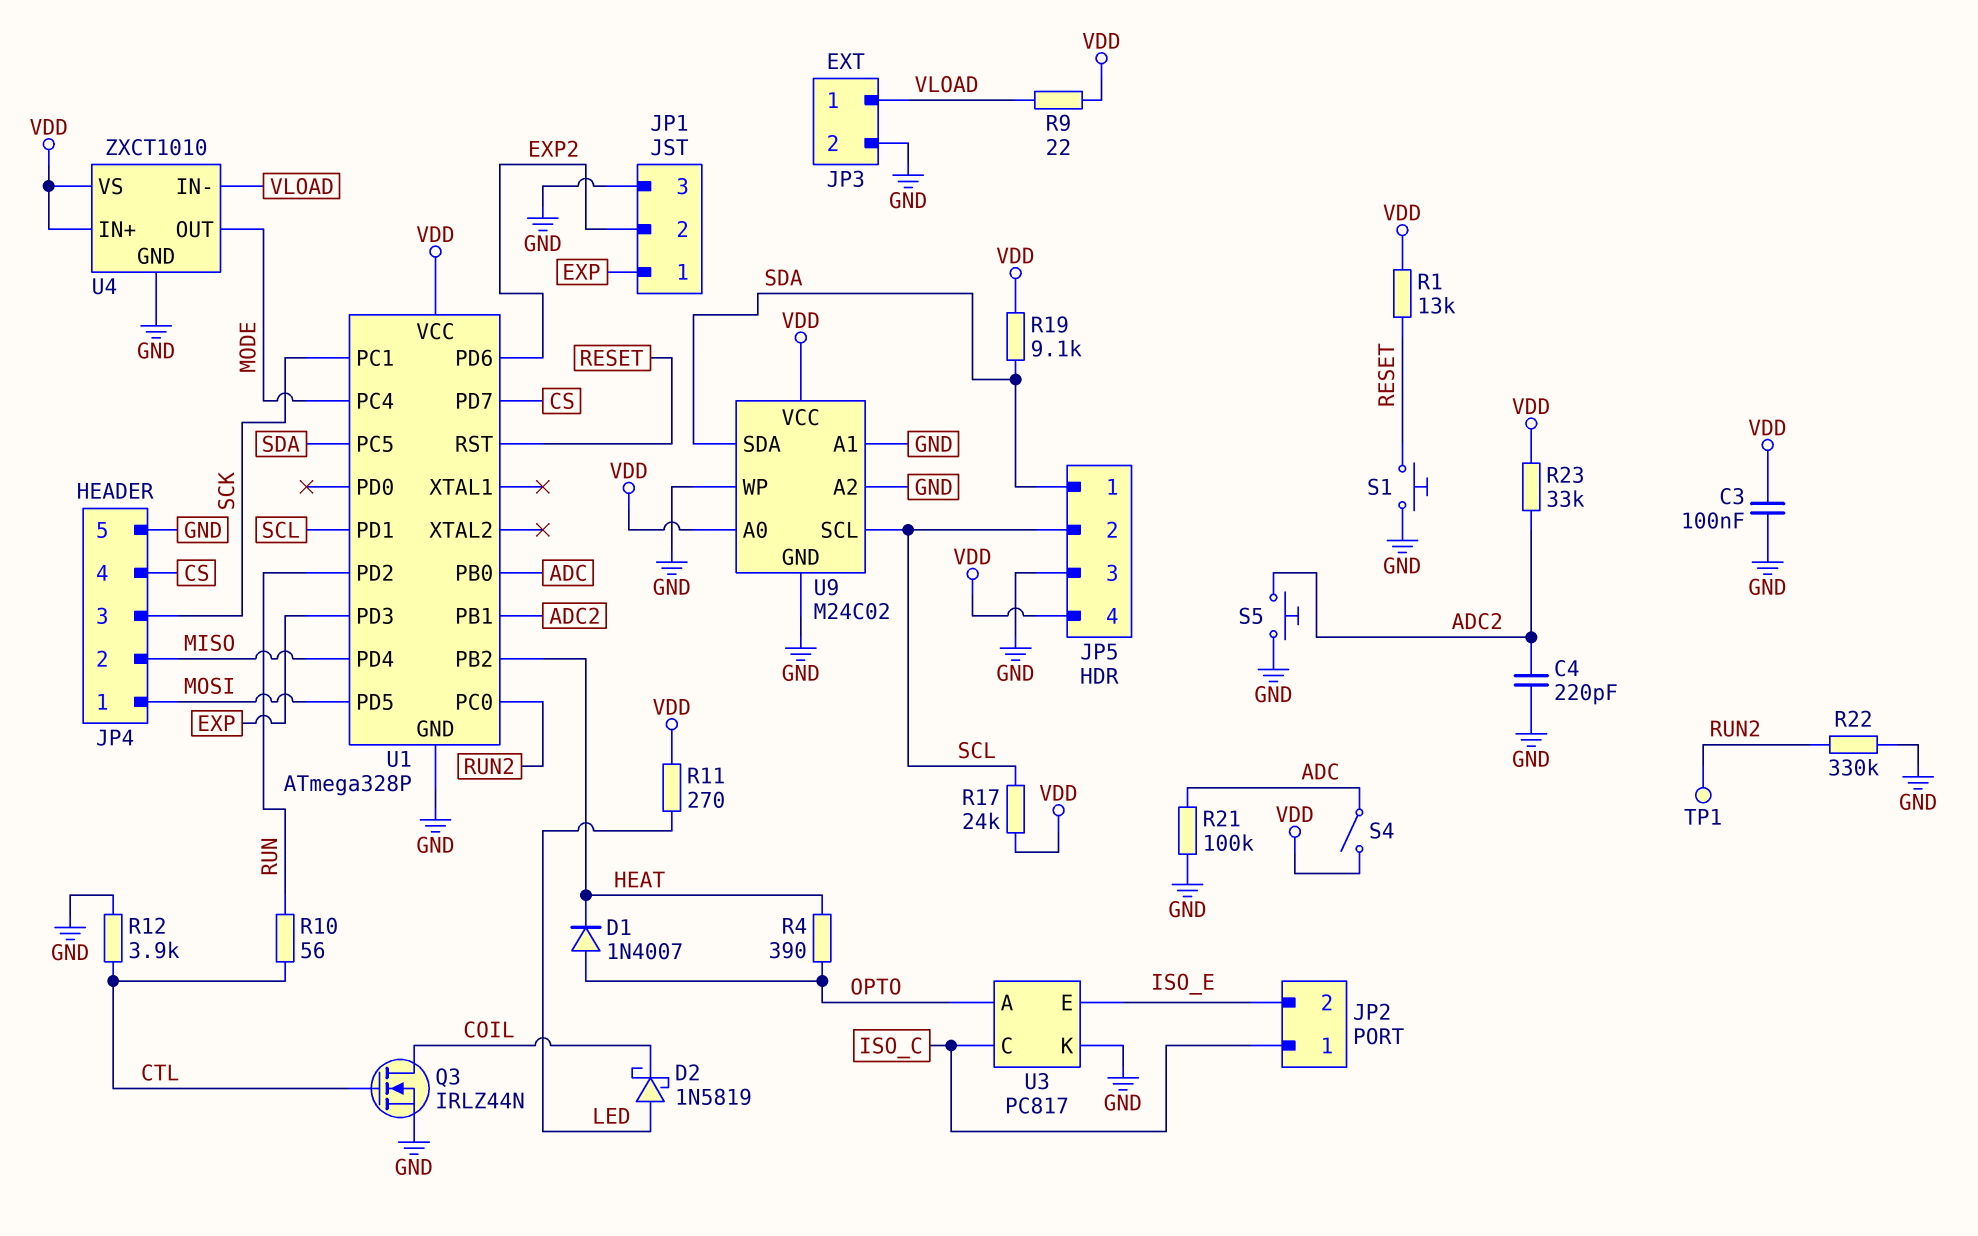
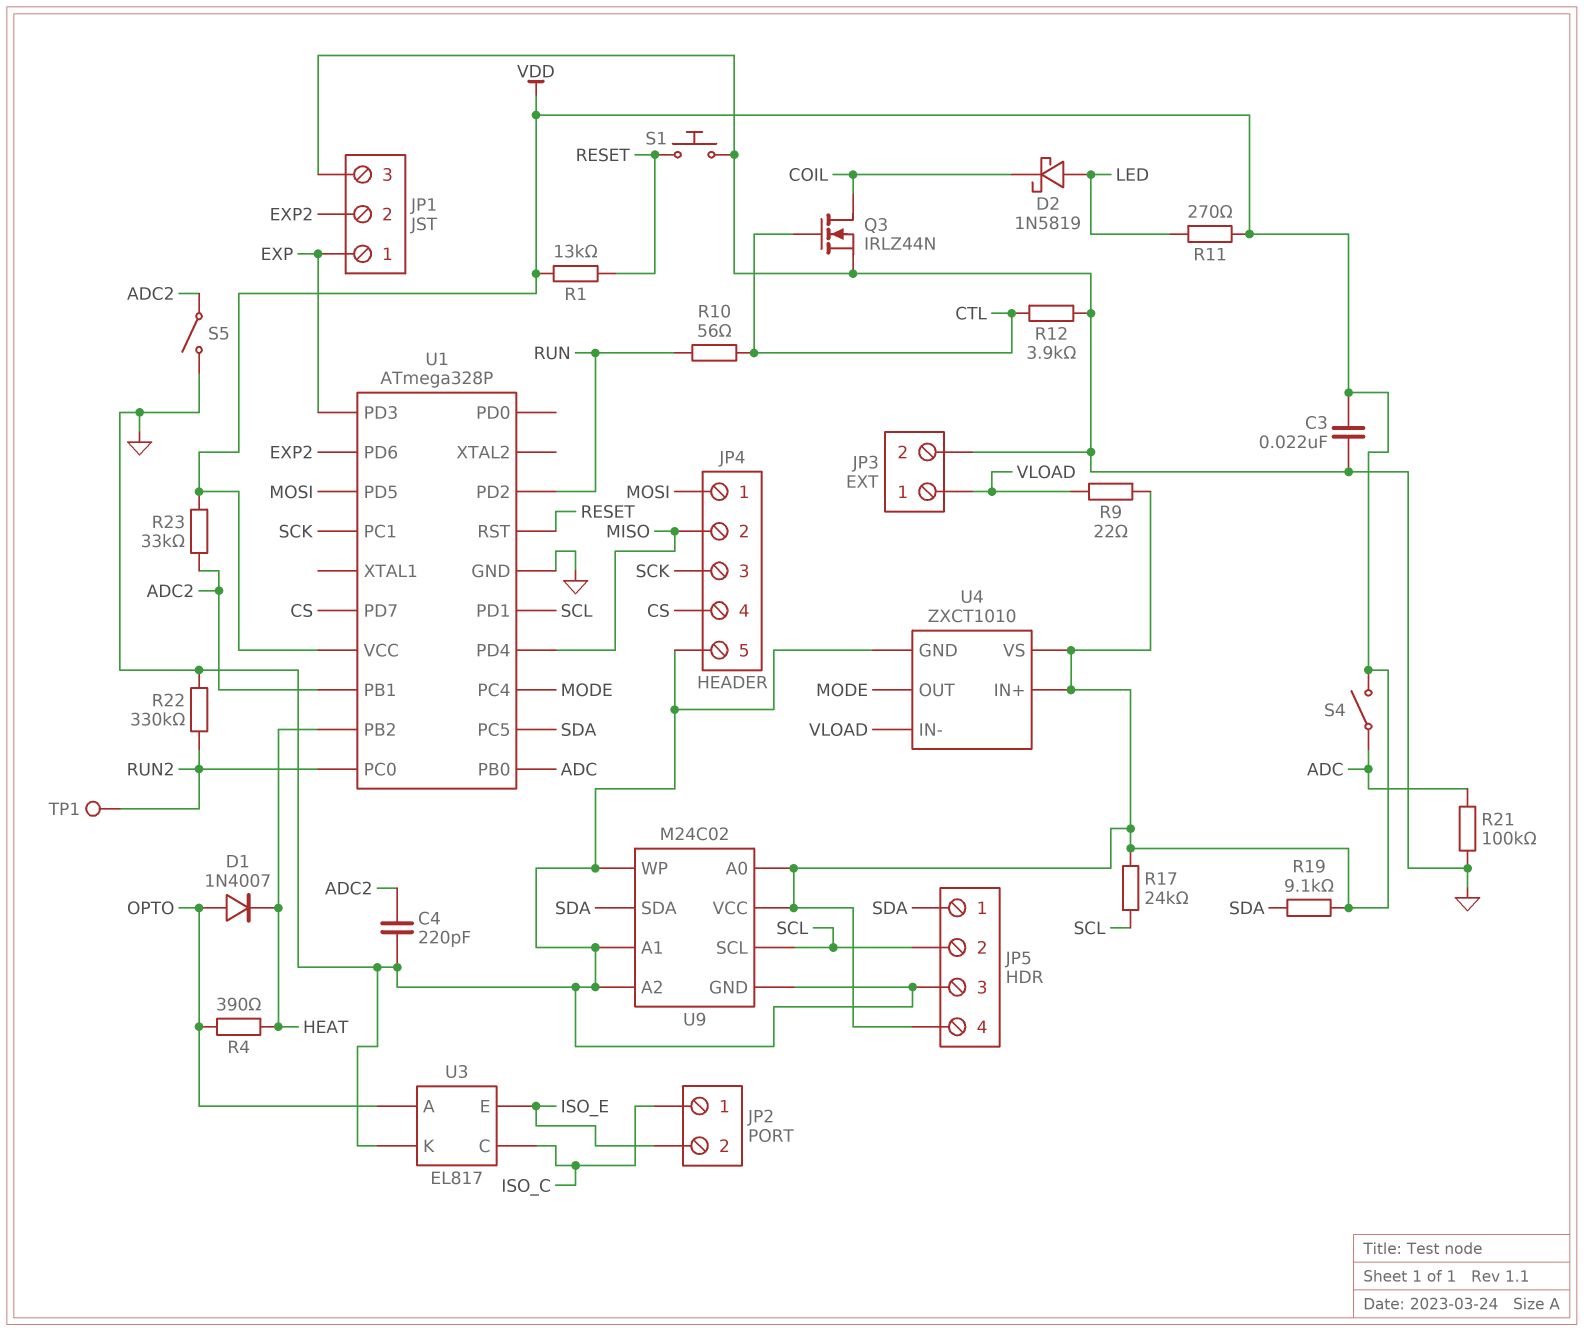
C3: 100nF (GND, VDD) -> 22nF (GND, VDD)
S5: button (ADC2, GND) -> switch (ADC2, GND)
U3: PC817 -> EL817

